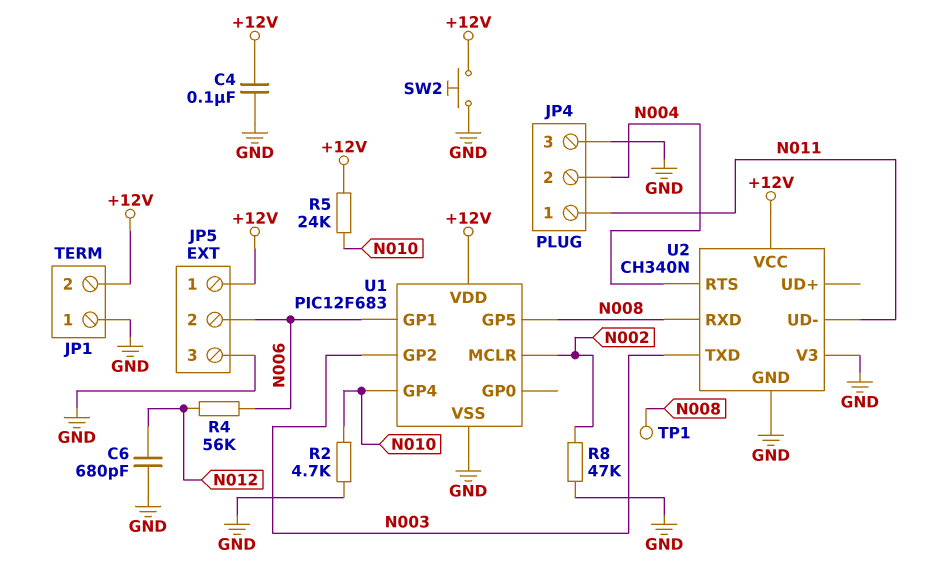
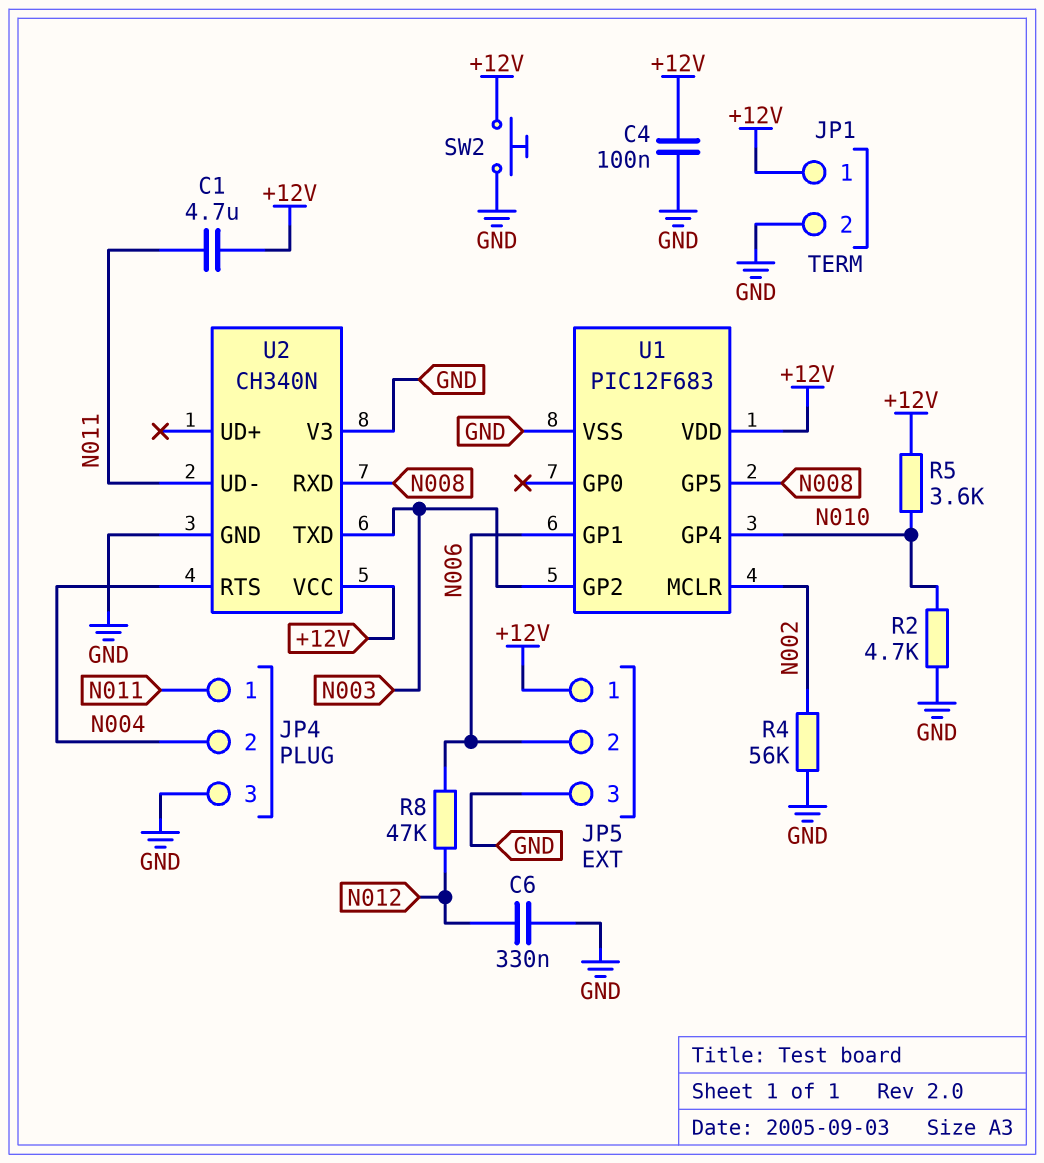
C1: none -> 4.7uF (+12V, N011)
C6: 680pF (GND, N012) -> 330nF (GND, N012)
JP1 pin 1: GND -> +12V
JP1 pin 2: +12V -> GND
R4: 56k (N006, N012) -> 56k (GND, N002)
R5: 24k (+12V, N010) -> 3.6k (+12V, N010)
R8: 47k (GND, N002) -> 47k (N006, N012)
TP1: test point (N008) -> none

